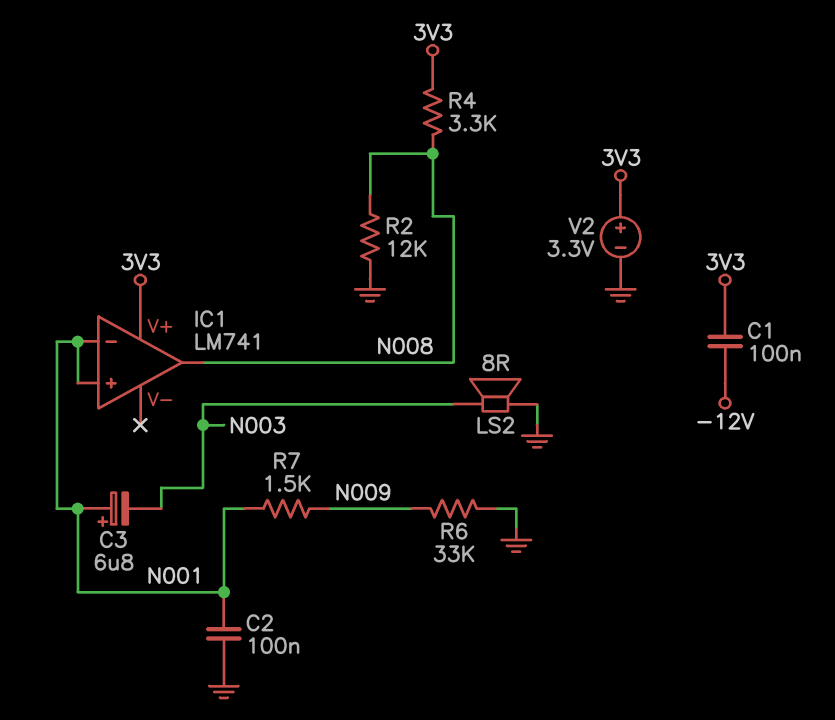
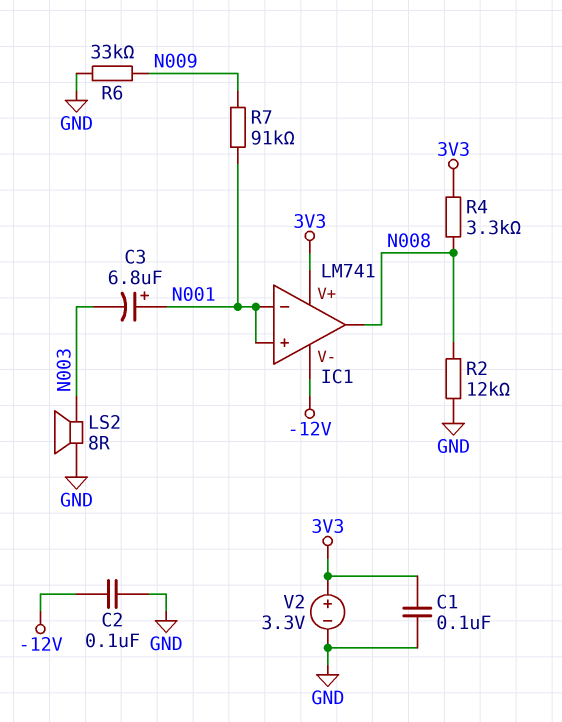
C1: 100nF (-12V, 3V3) -> 100nF (3V3, GND)
C2: 100nF (GND, N001) -> 100nF (-12V, GND)
IC1 pin V-: none -> -12V
R7: 1.5k (N001, N009) -> 91k (N001, N009)

